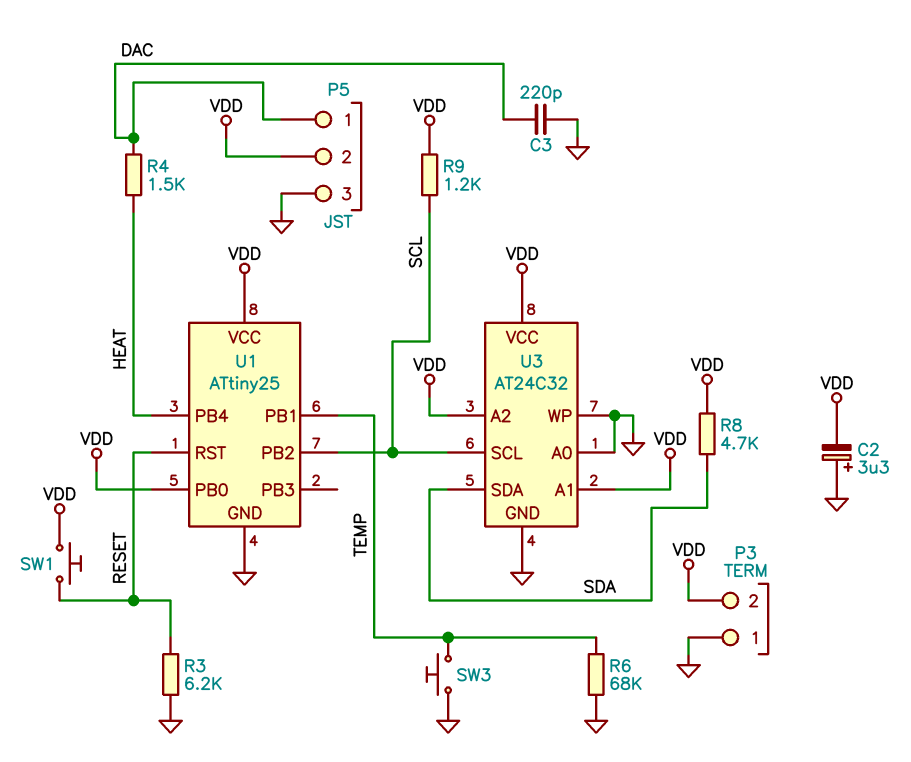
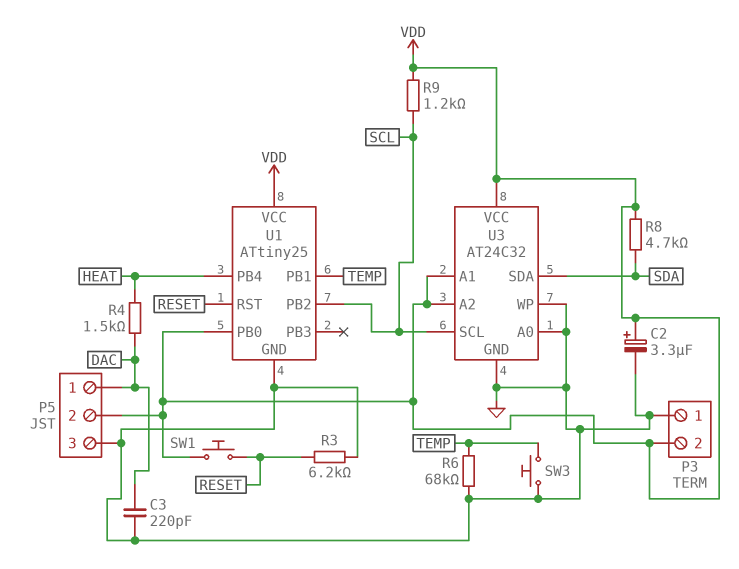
C2: 3.3uF (plus GND, minus VDD) -> 3.3uF (plus VDD, minus GND)

